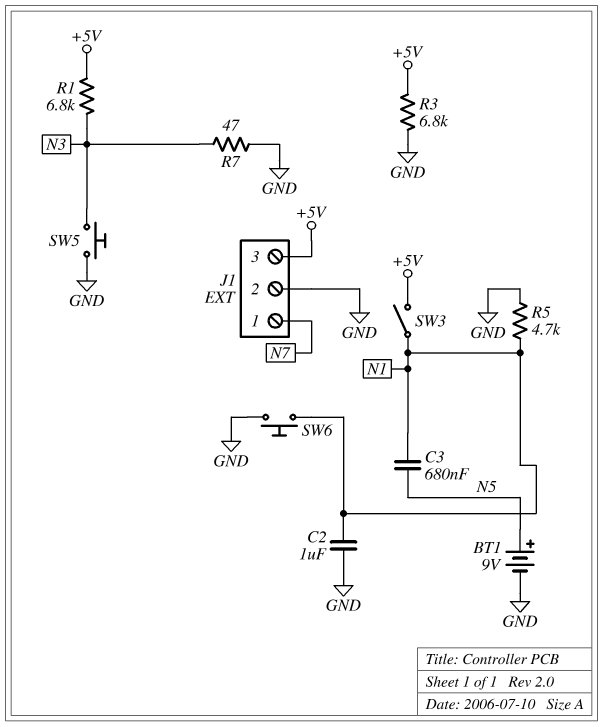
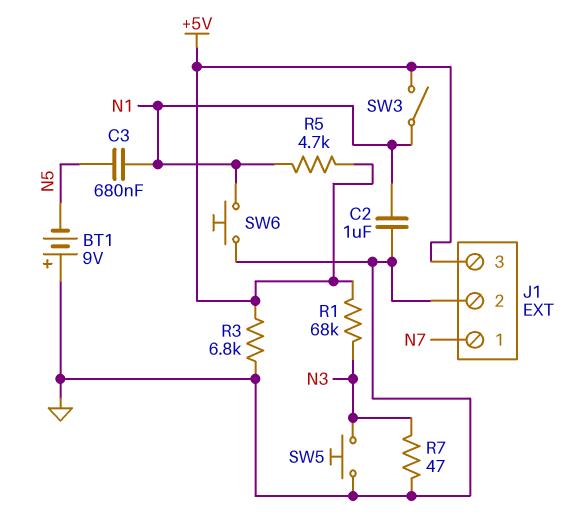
BT1: 9V (plus N5, minus GND) -> 9V (plus GND, minus N5)
R1: 6.8k (+5V, N3) -> 68k (+5V, N3)
R5: 4.7k (GND, N1) -> 4.7k (+5V, N1)

